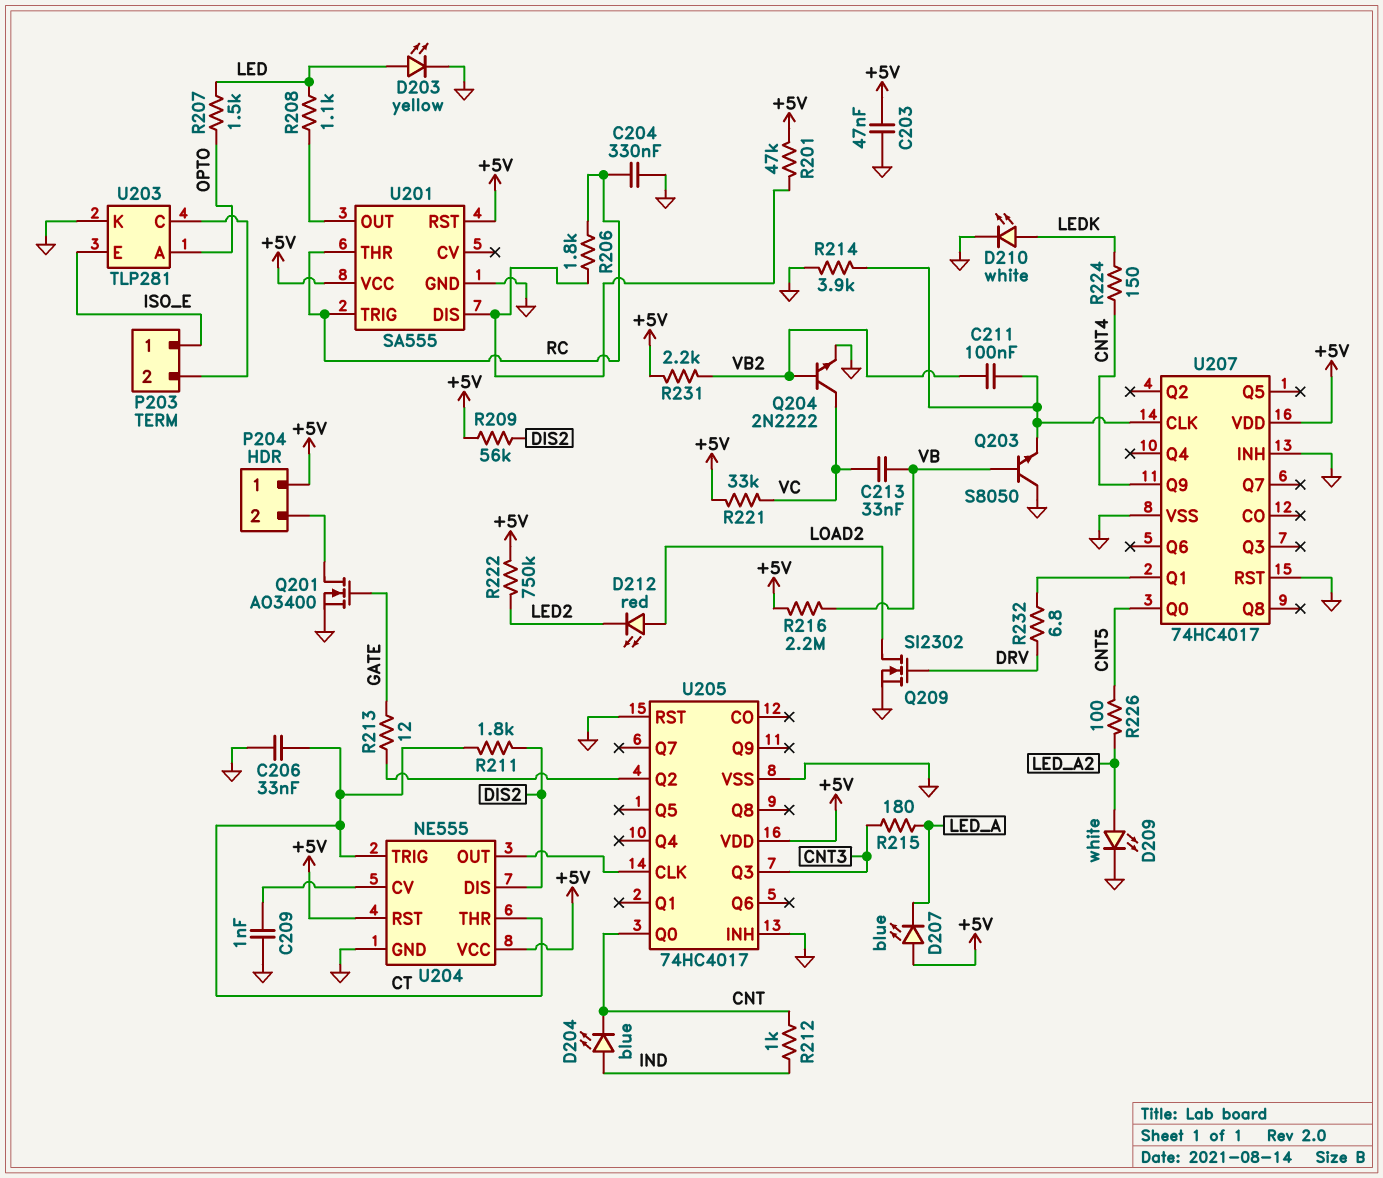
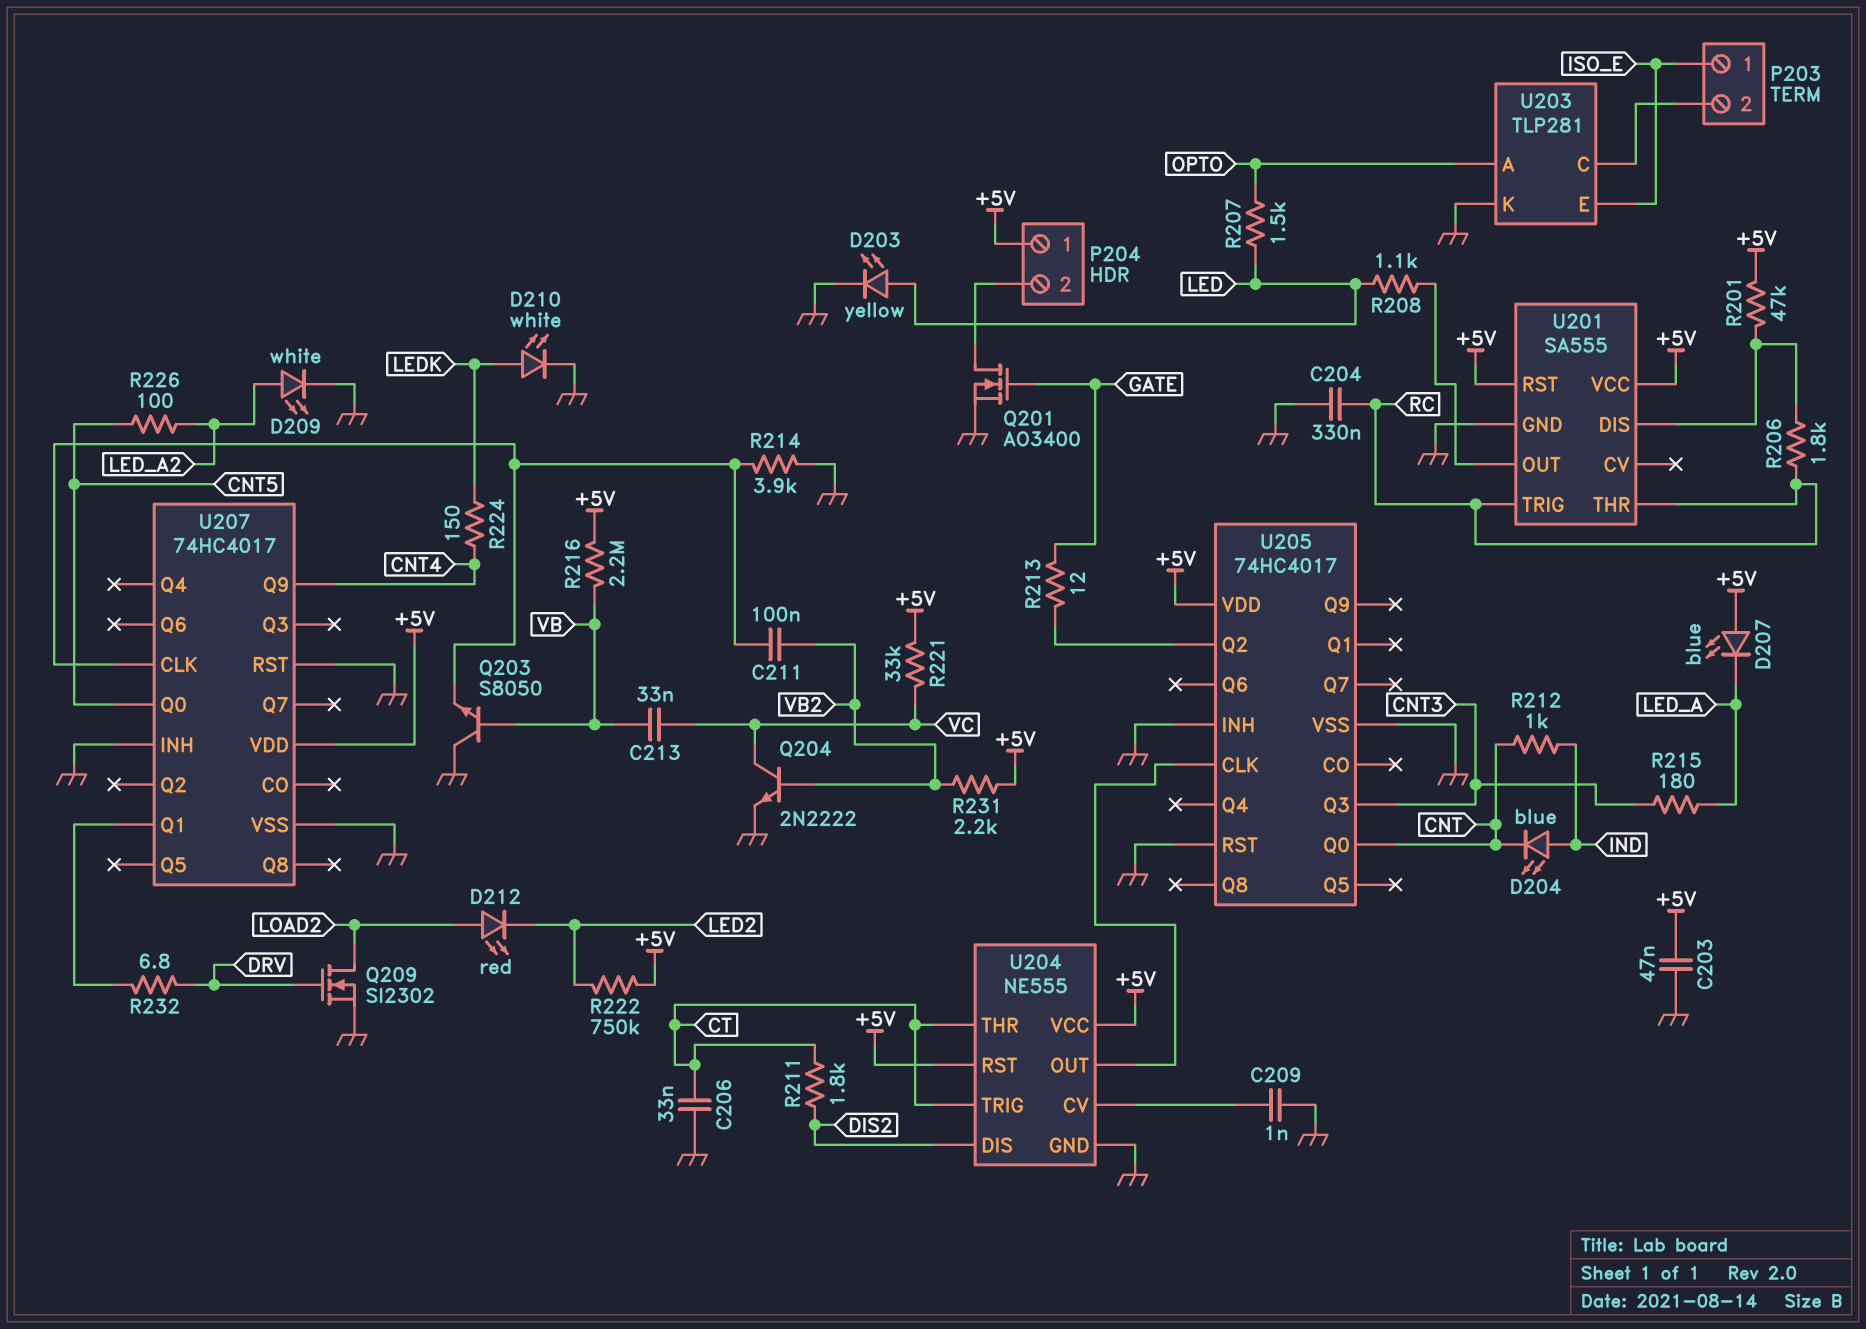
R209: 56k (+5V, DIS2) -> none

